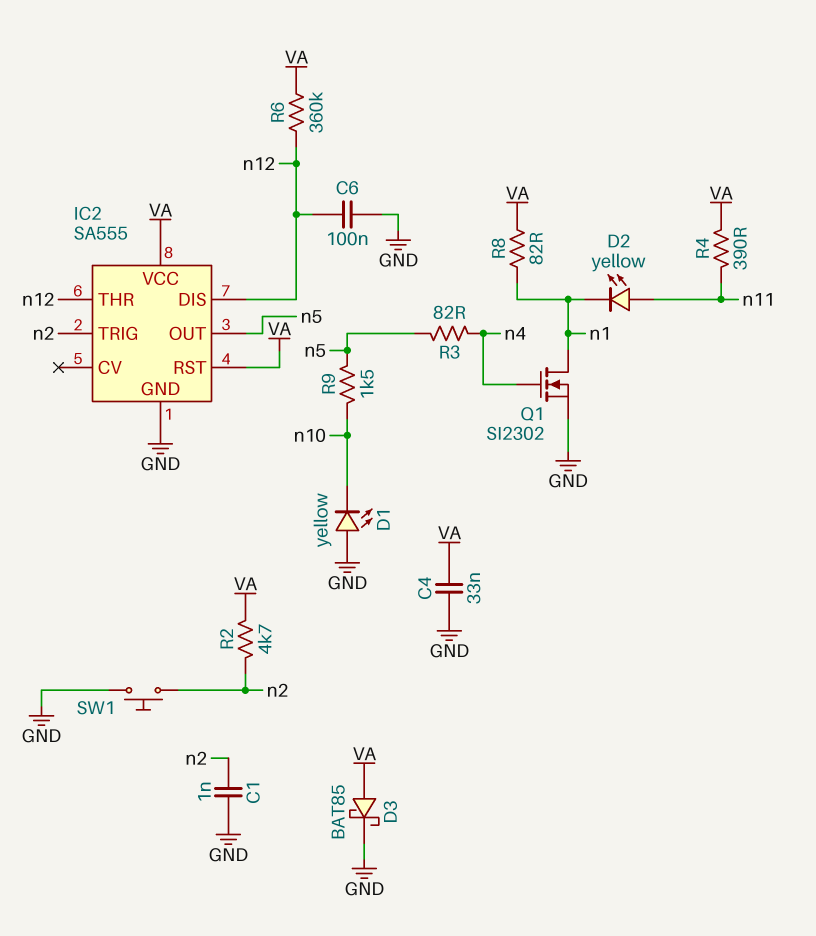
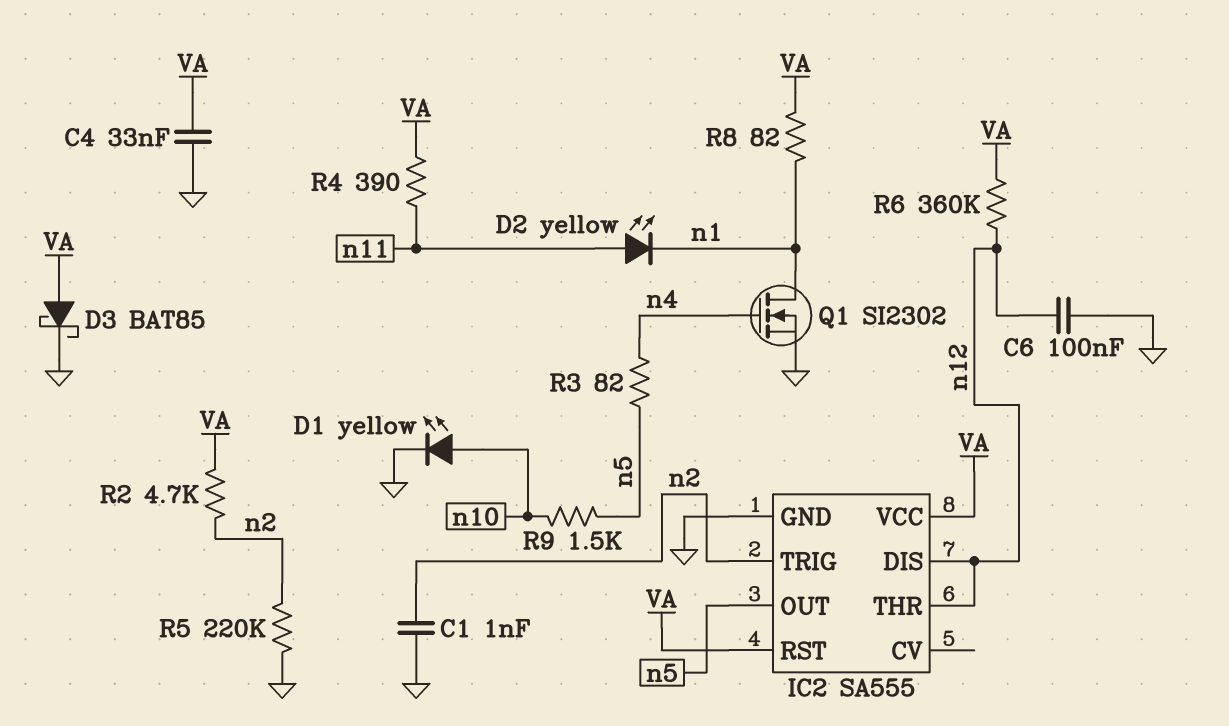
D1: LED yellow (A GND, K n10) -> LED yellow (A n10, K GND)
R5: none -> 220k (GND, n2)
SW1: button (GND, n2) -> none

